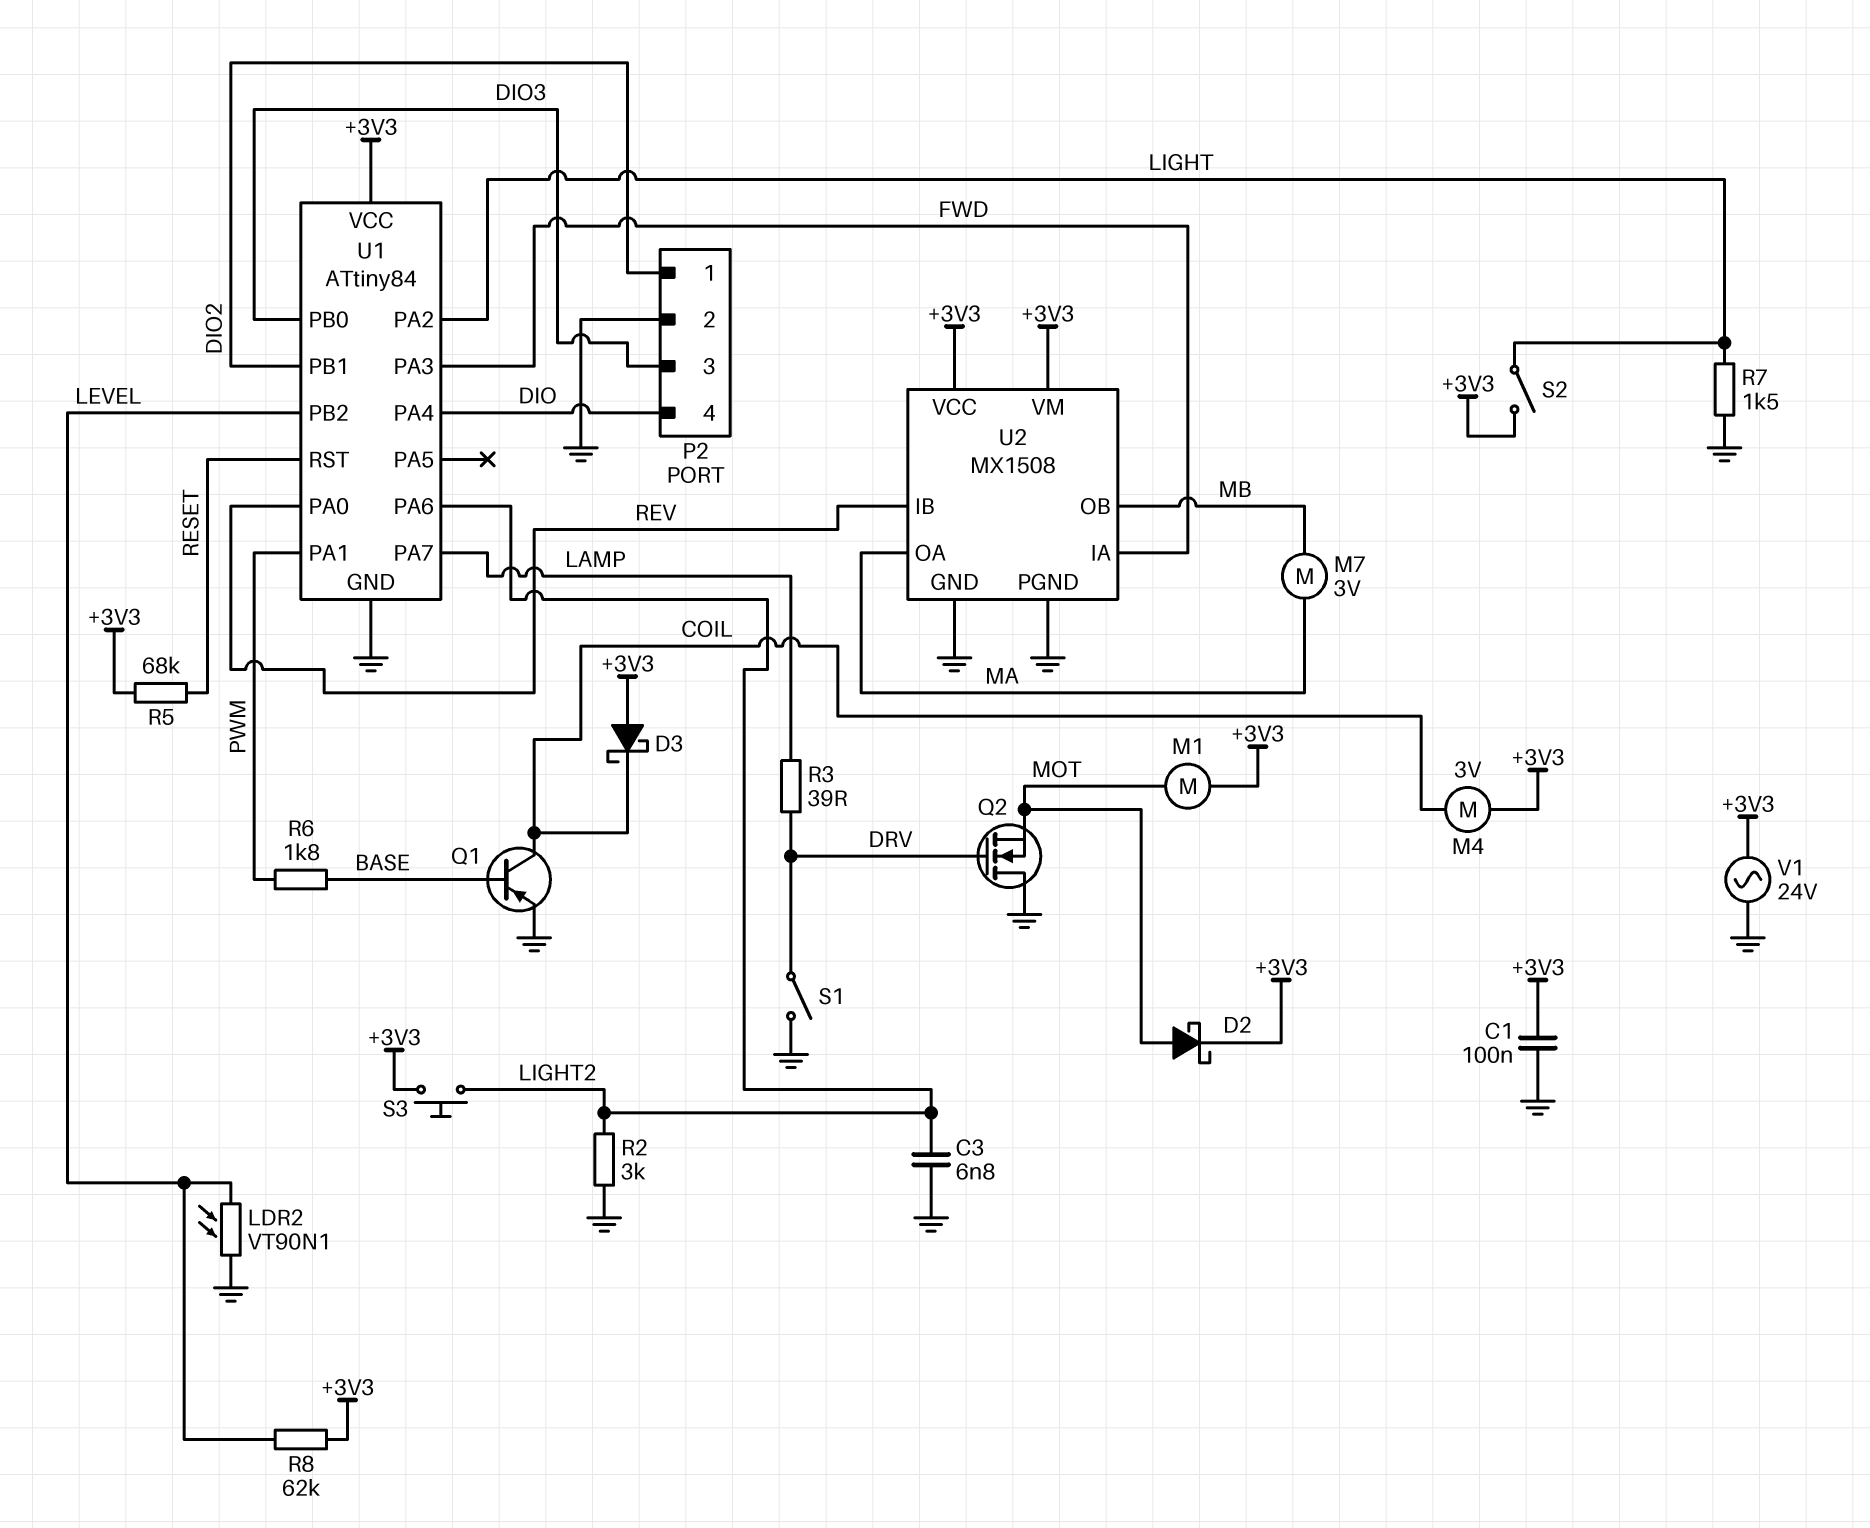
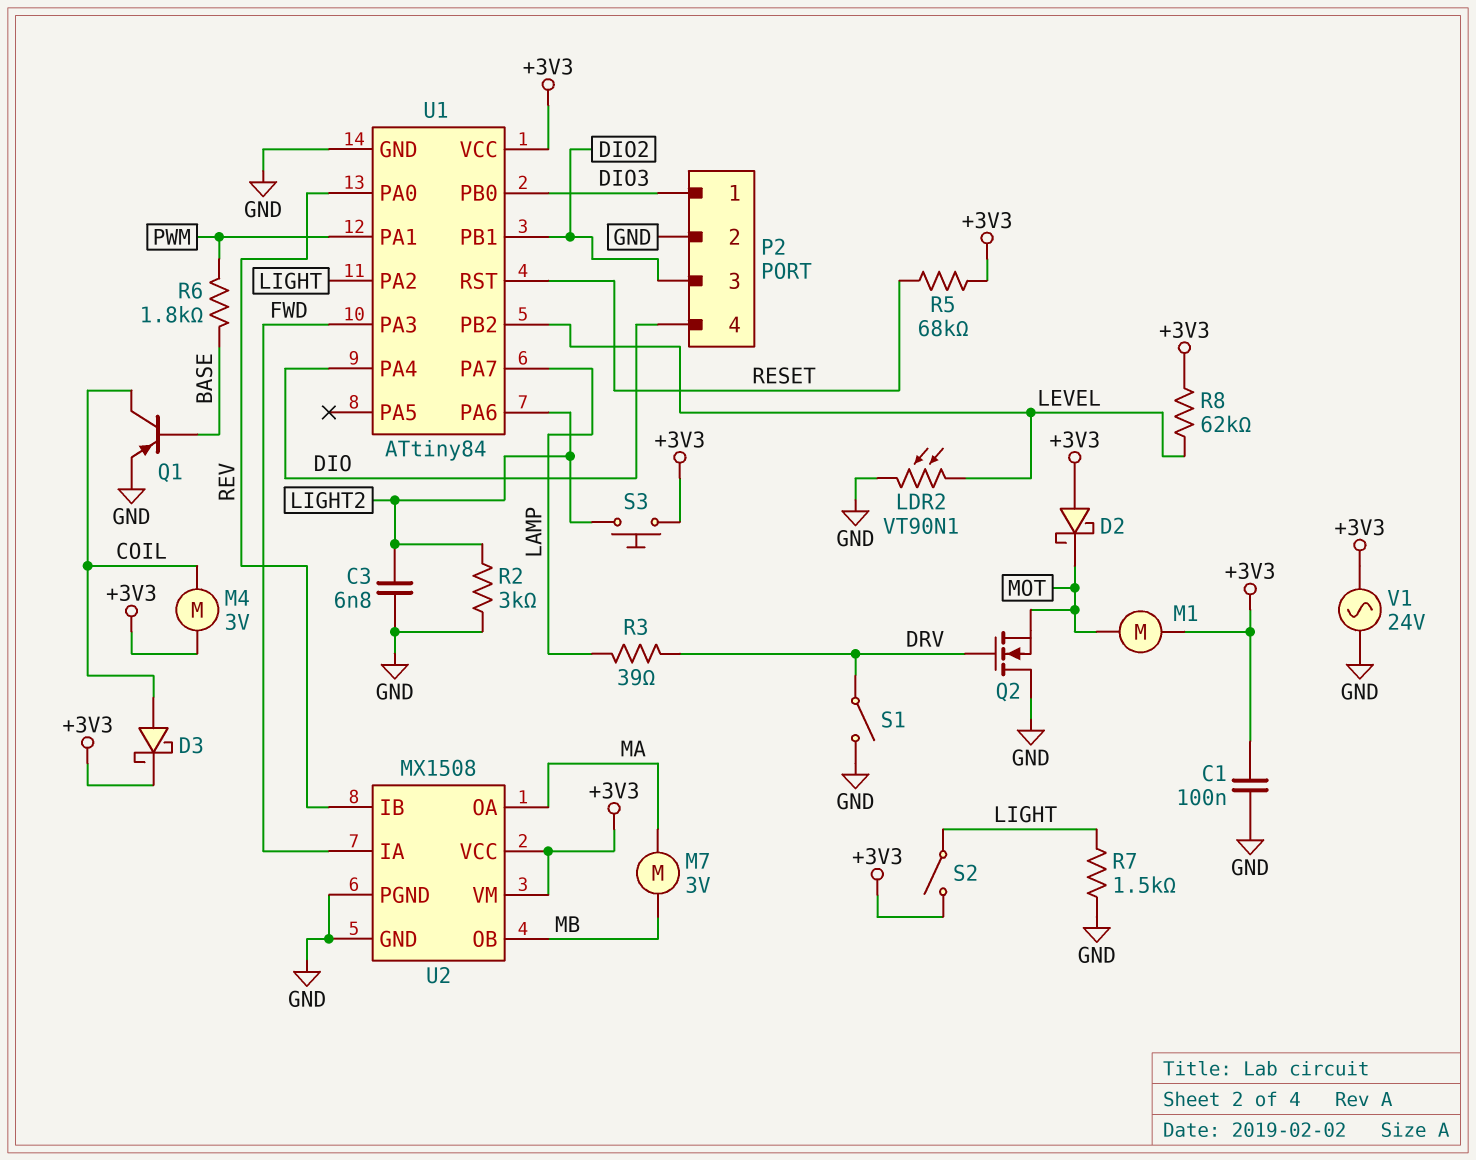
D2: schottky (A MOT, K +3V3) -> schottky (A +3V3, K MOT)
D3: schottky (A +3V3, K COIL) -> schottky (A COIL, K +3V3)
P2 pin 1: DIO2 -> DIO3
P2 pin 3: DIO3 -> DIO2

